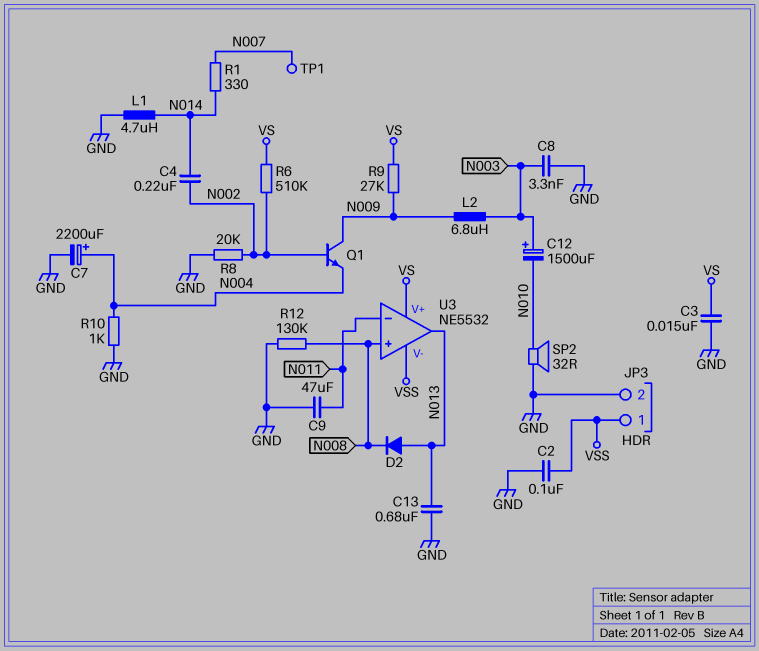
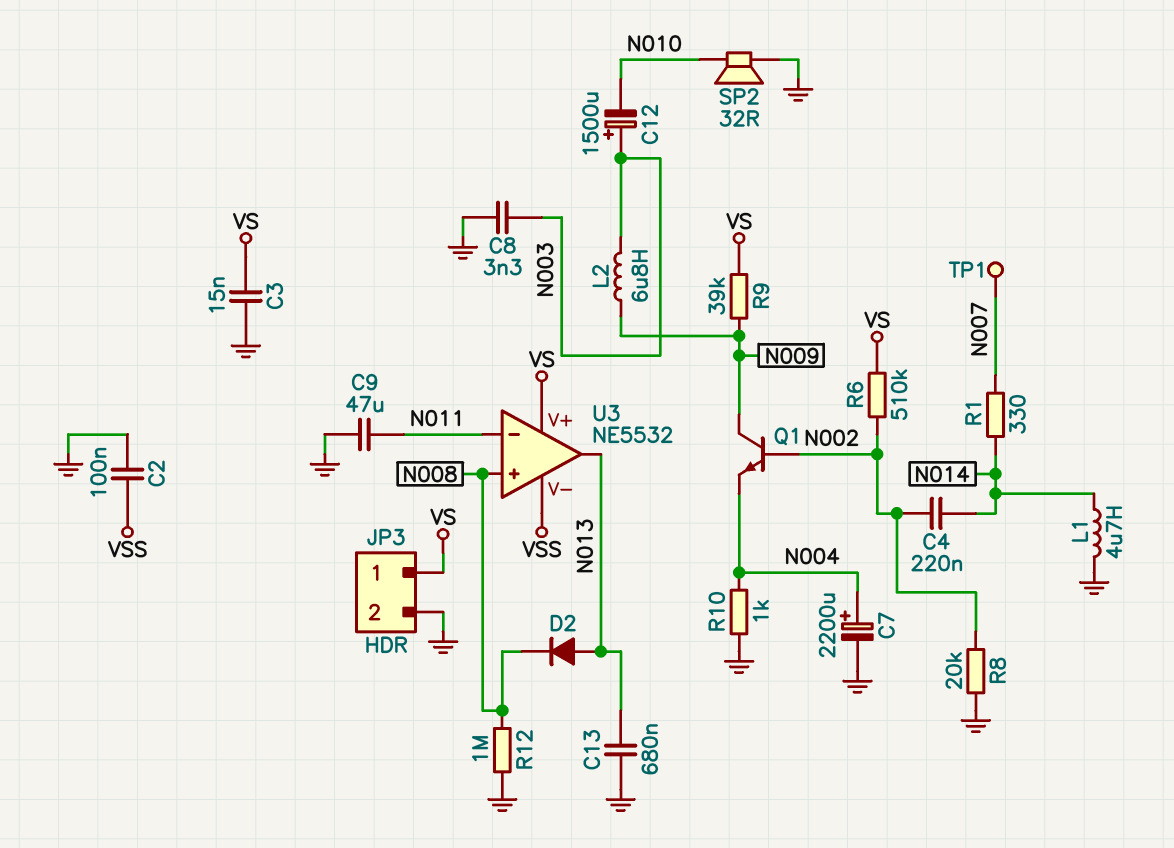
JP3 pin 1: VSS -> VS
R9: 27k (N009, VS) -> 39k (N009, VS)
R12: 130k (GND, N008) -> 1M (GND, N008)

